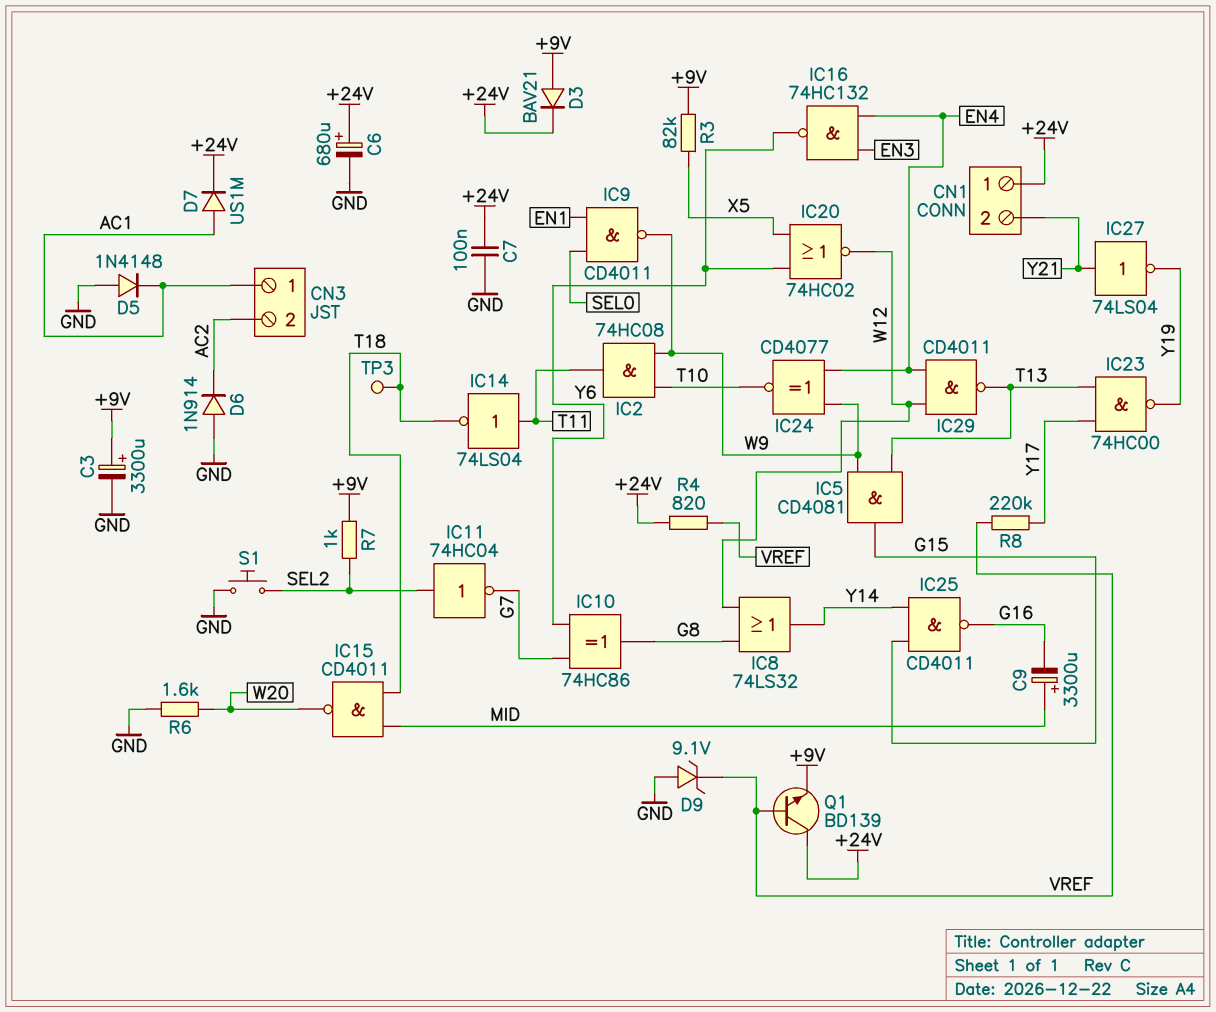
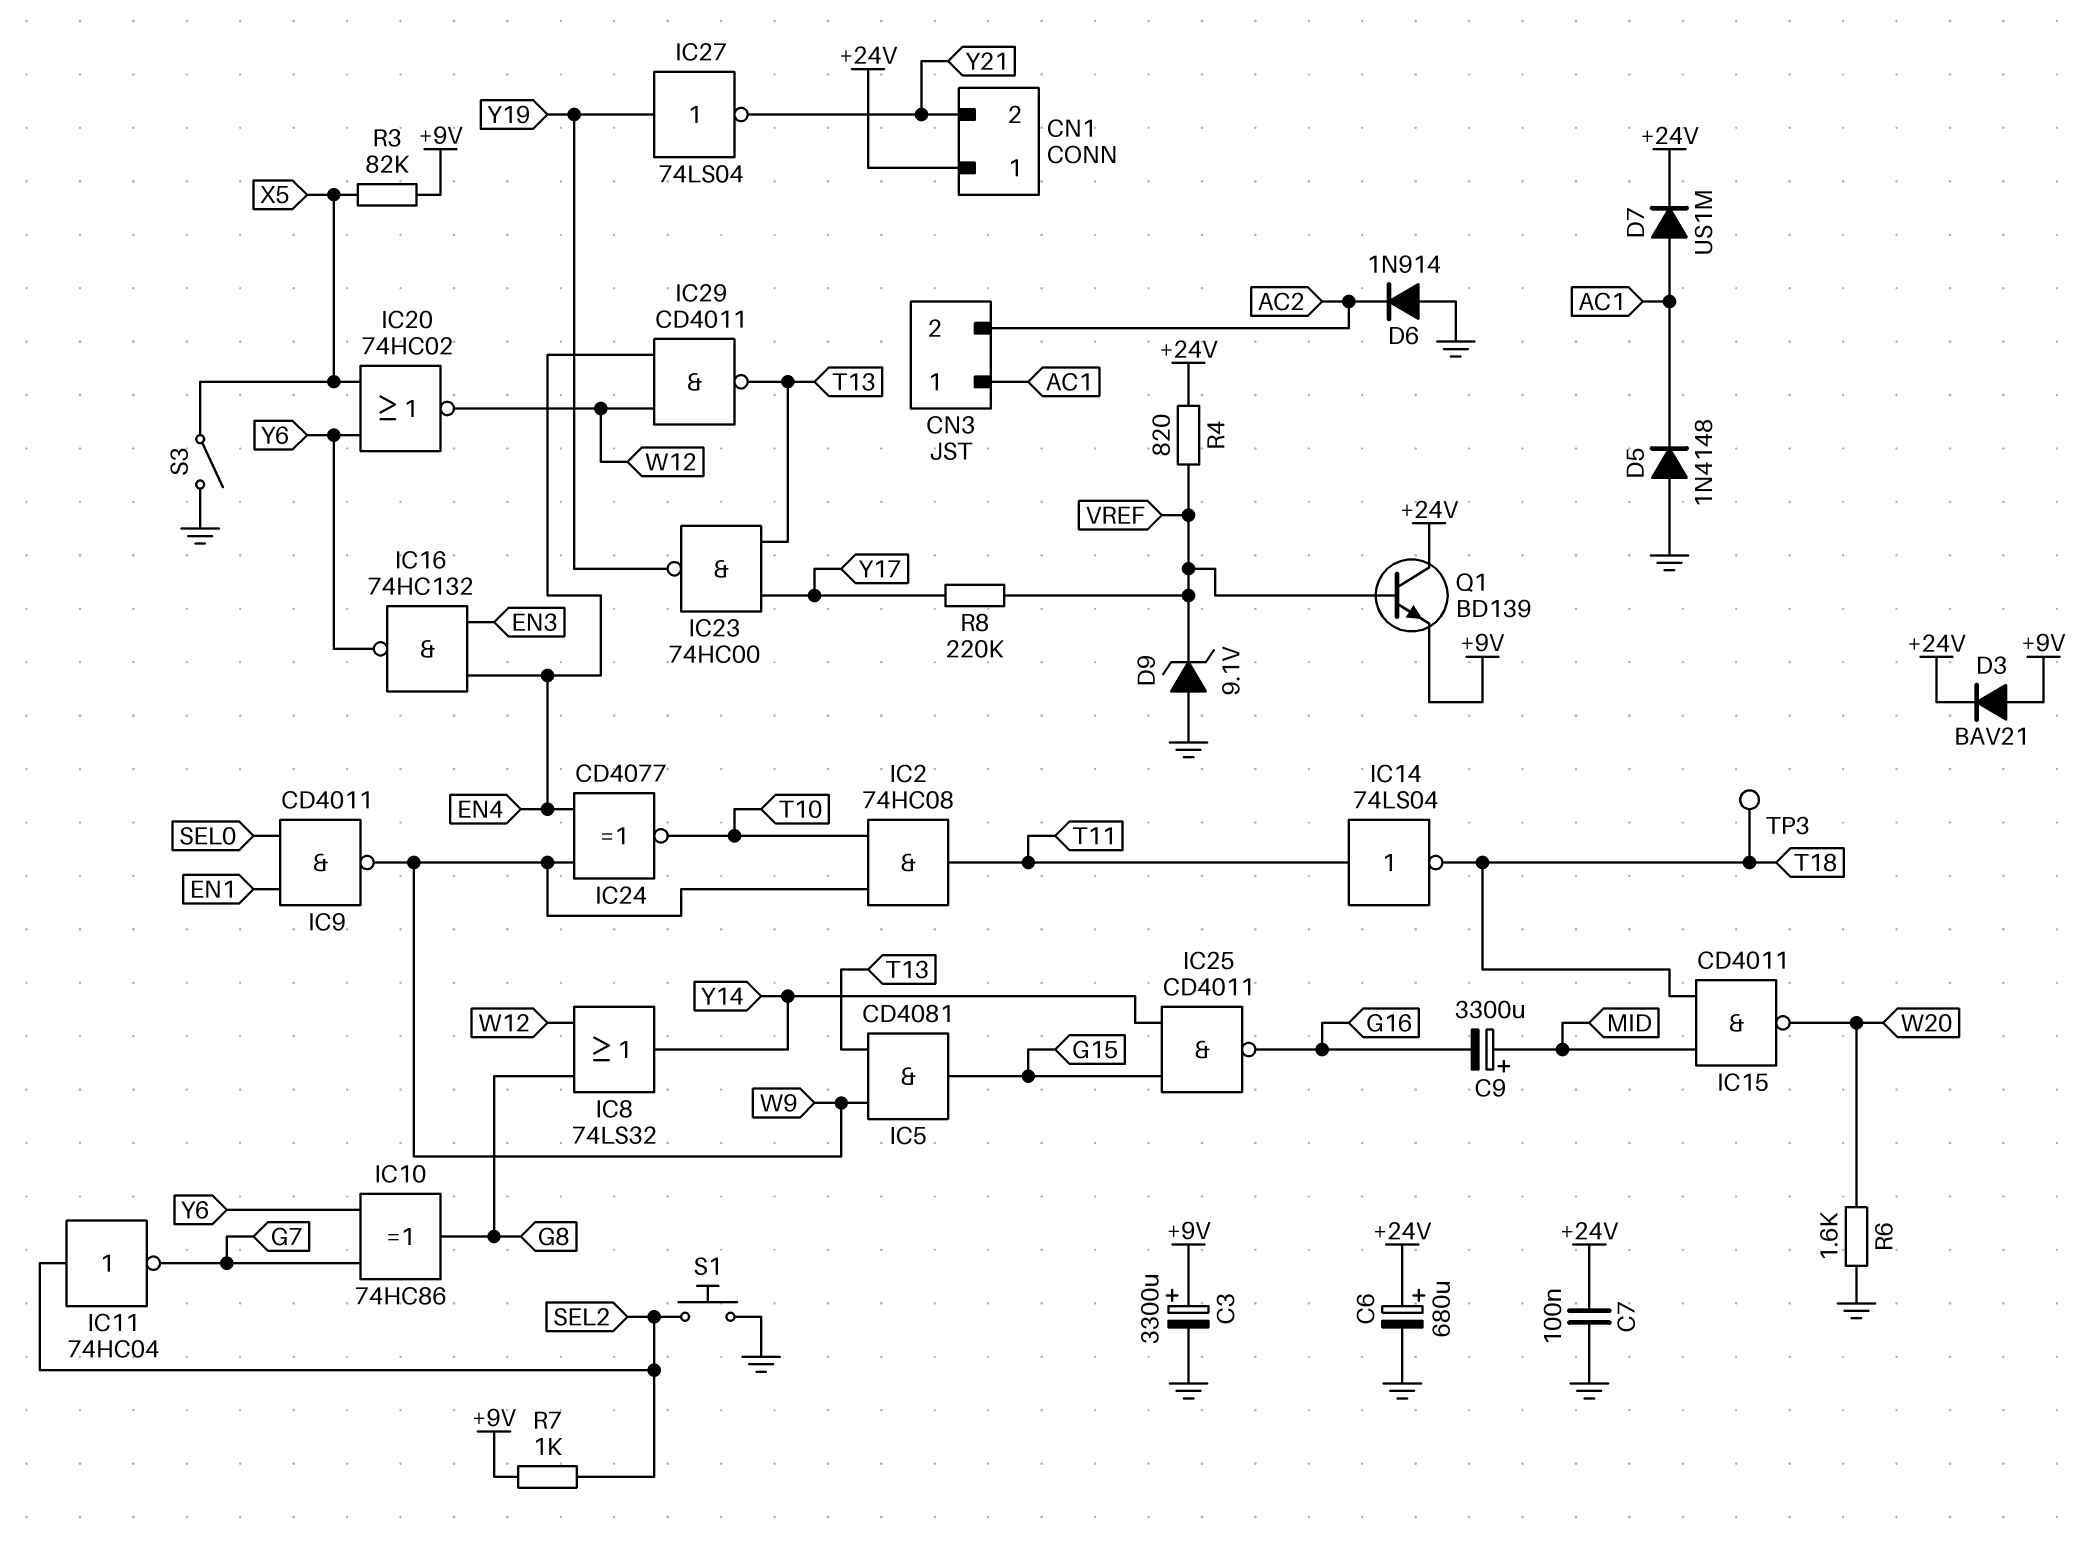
IC27: NOT 74LS04 (in Y21, out Y19) -> NOT 74LS04 (in Y19, out Y21)
S3: none -> switch (GND, X5)

